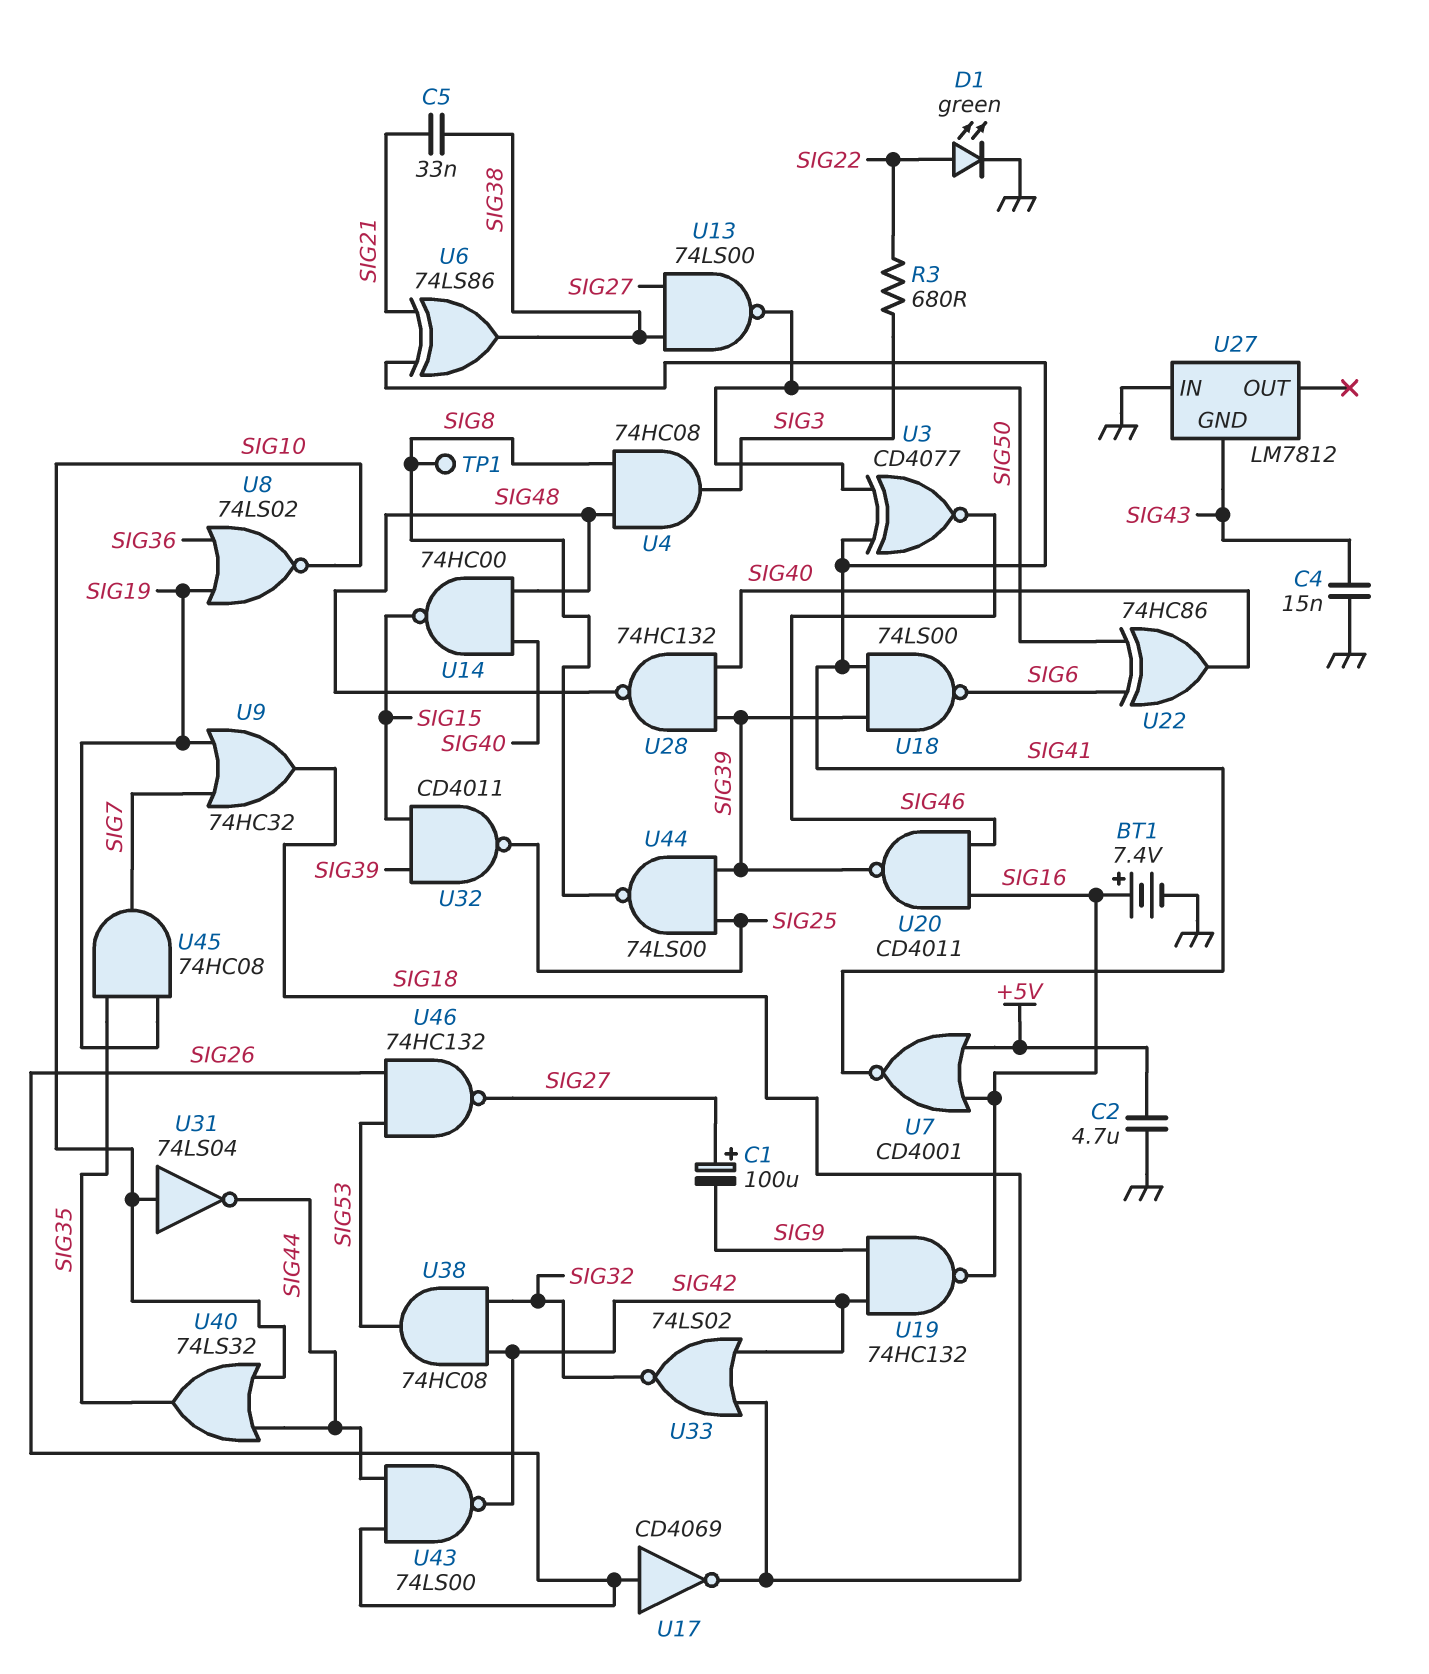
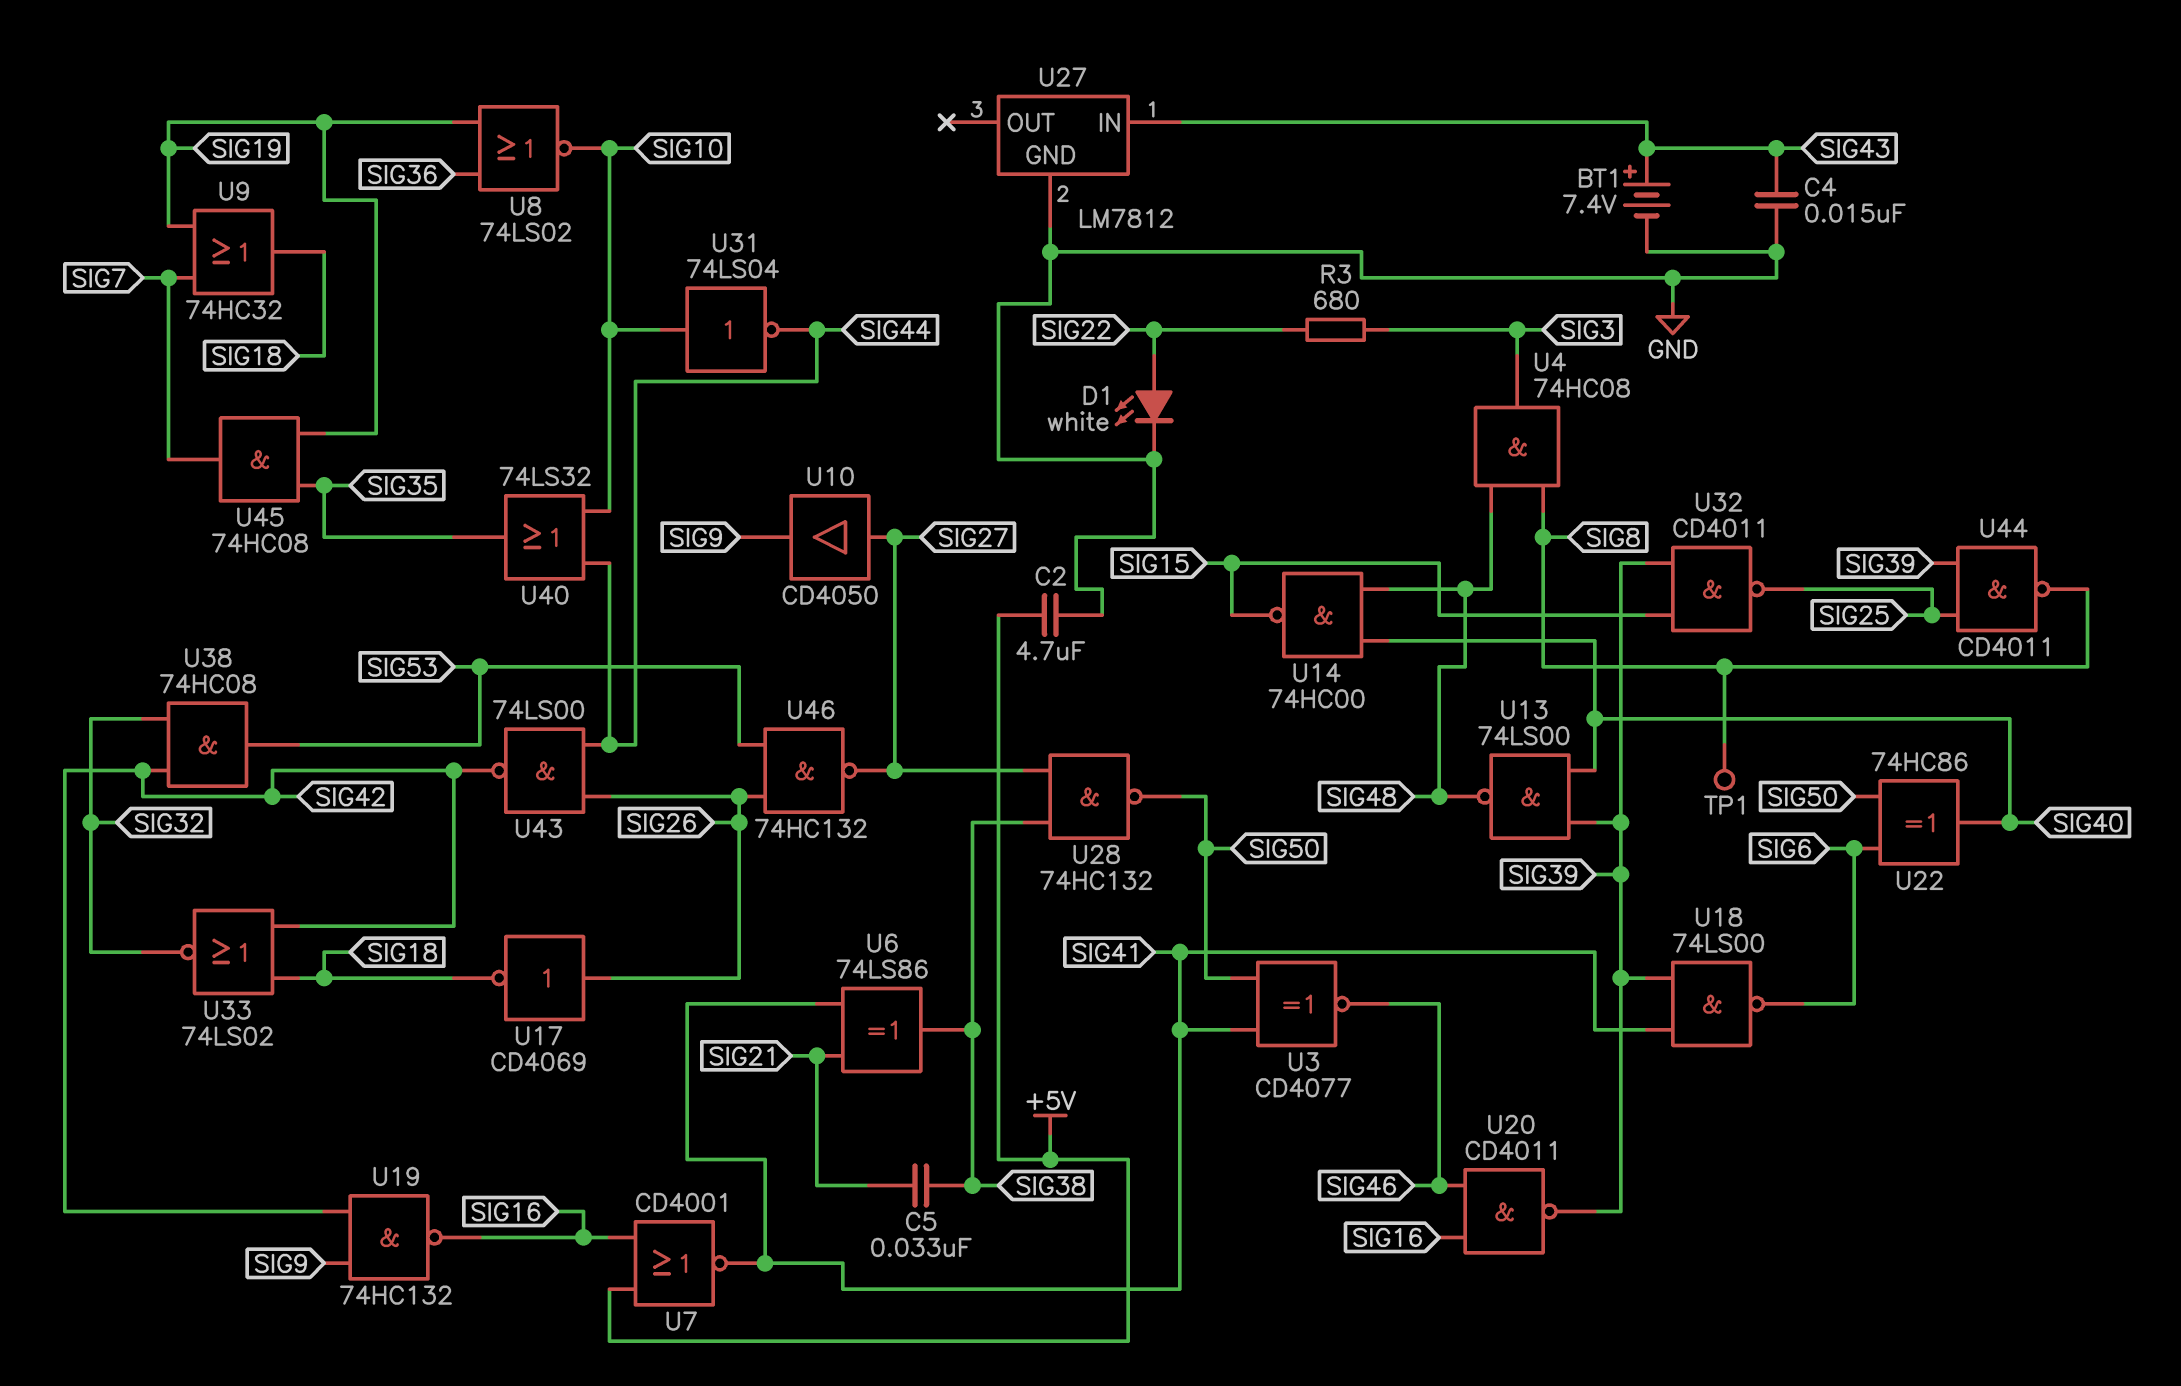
BT1: 7.4V (plus SIG16, minus GND) -> 7.4V (plus SIG43, minus GND)
C1: 100uF (plus SIG27, minus SIG9) -> none
D1: LED green (A SIG22, K GND) -> LED white (A SIG22, K GND)
U10: none -> buffer CD4050 (in SIG27, out SIG9)
U13: NAND 74LS00 (in SIG27, in SIG38, out SIG50) -> NAND 74LS00 (in SIG39, in SIG40, out SIG48)
U27 pin GND: SIG43 -> GND
U27 pin IN: GND -> SIG43
U28: NAND 74HC132 (in SIG39, in SIG40, out SIG48) -> NAND 74HC132 (in SIG27, in SIG38, out SIG50)
U44: NAND 74LS00 (in SIG25, in SIG39, out SIG8) -> NAND CD4011 (in SIG25, in SIG39, out SIG8)

